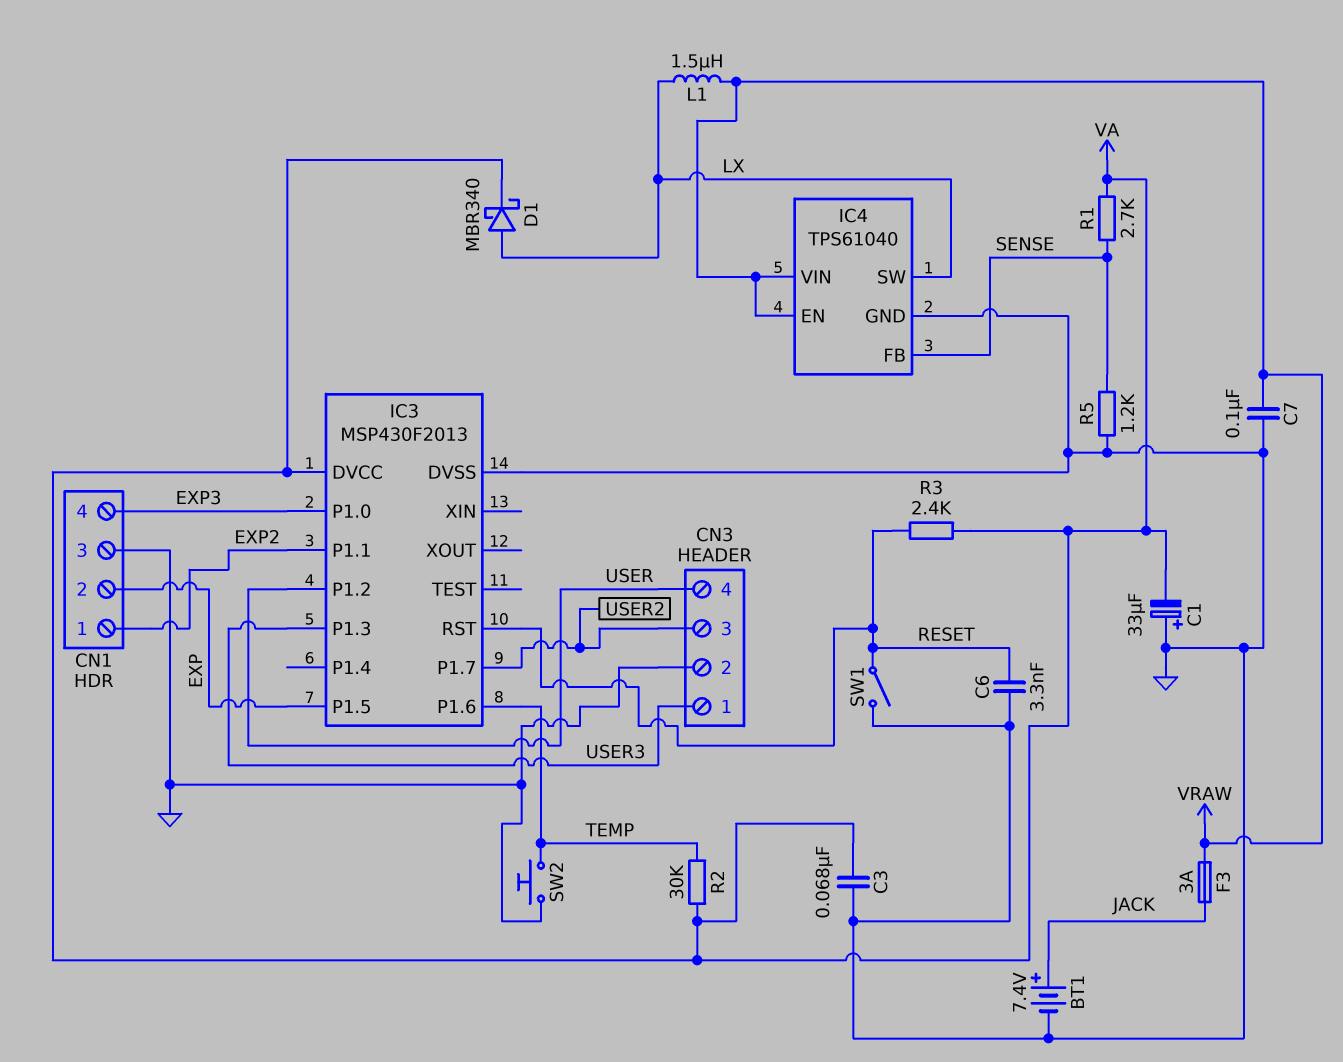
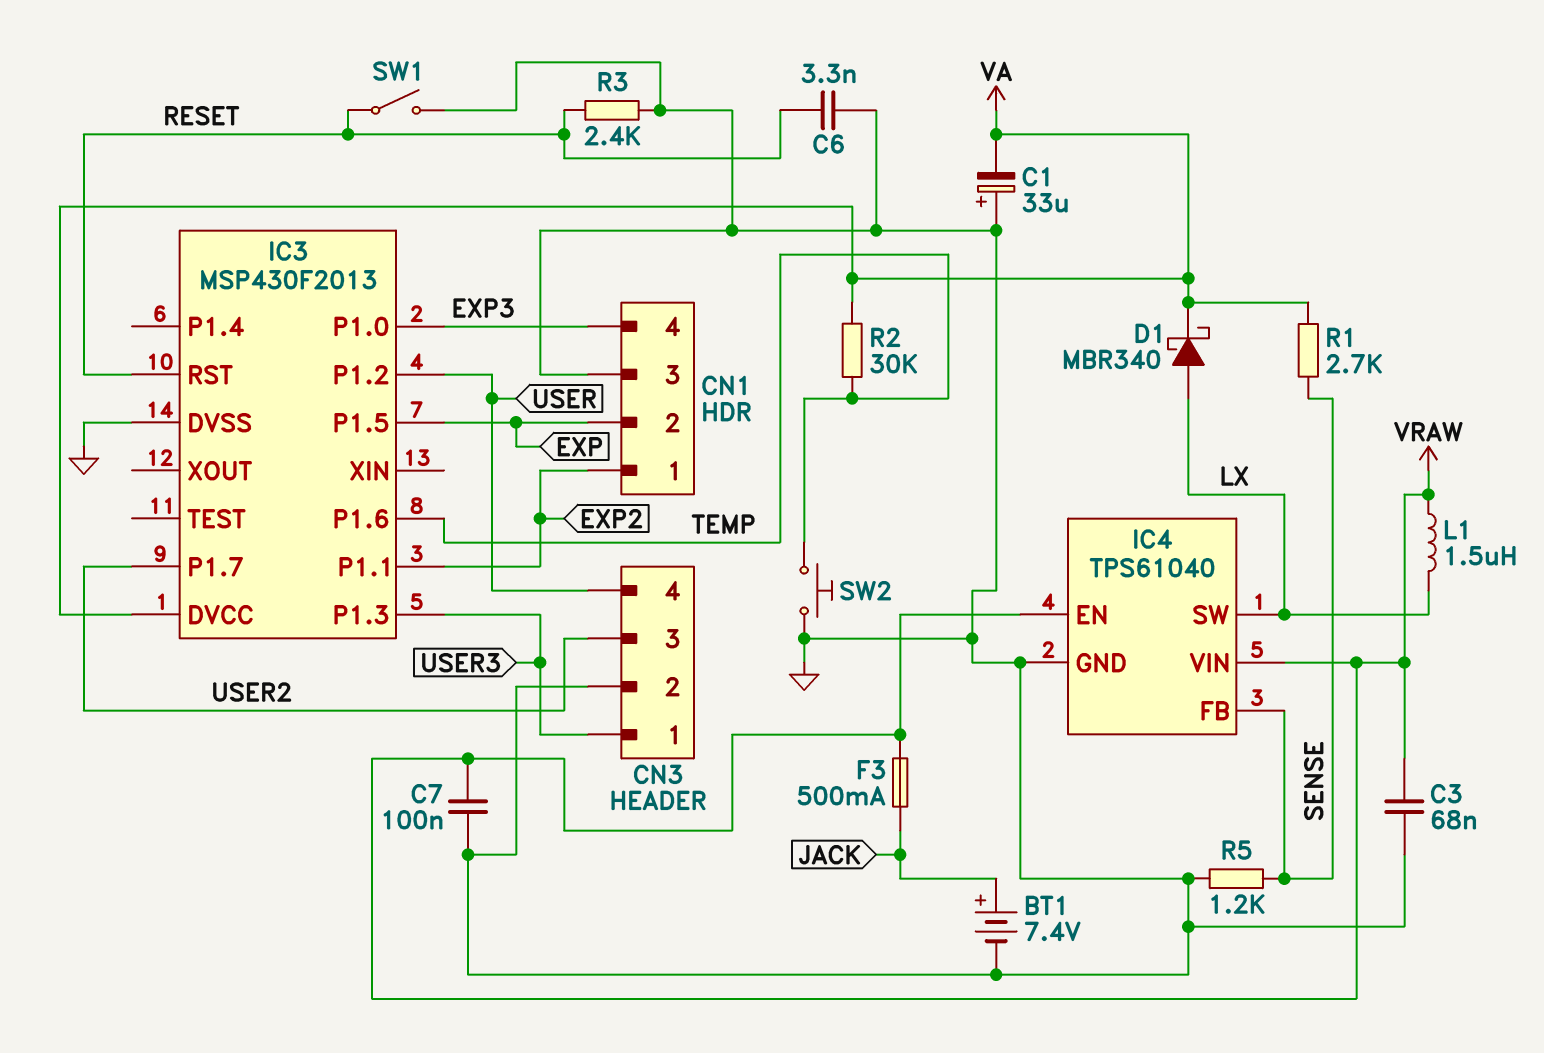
C3: 68nF (GND, VA) -> 68nF (GND, VRAW)
F3: 3A (JACK, VRAW) -> 500mA (JACK, VRAW)
R3: 2.4k (RESET, VA) -> 2.4k (GND, RESET)

